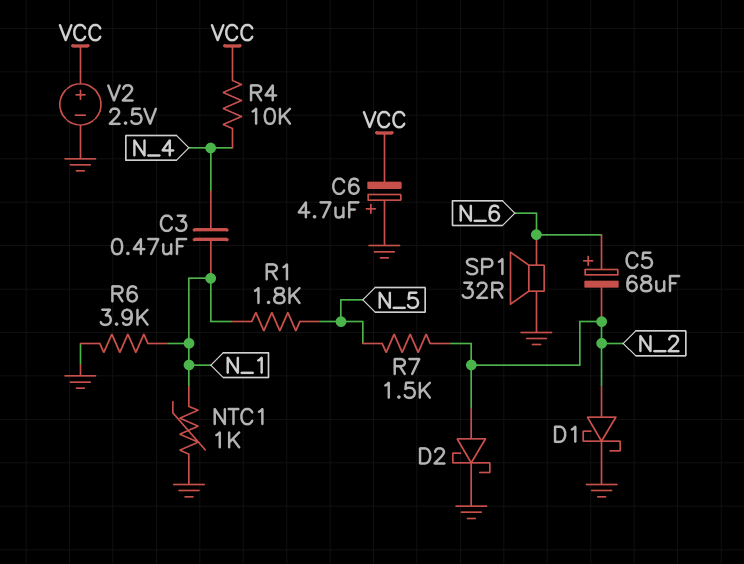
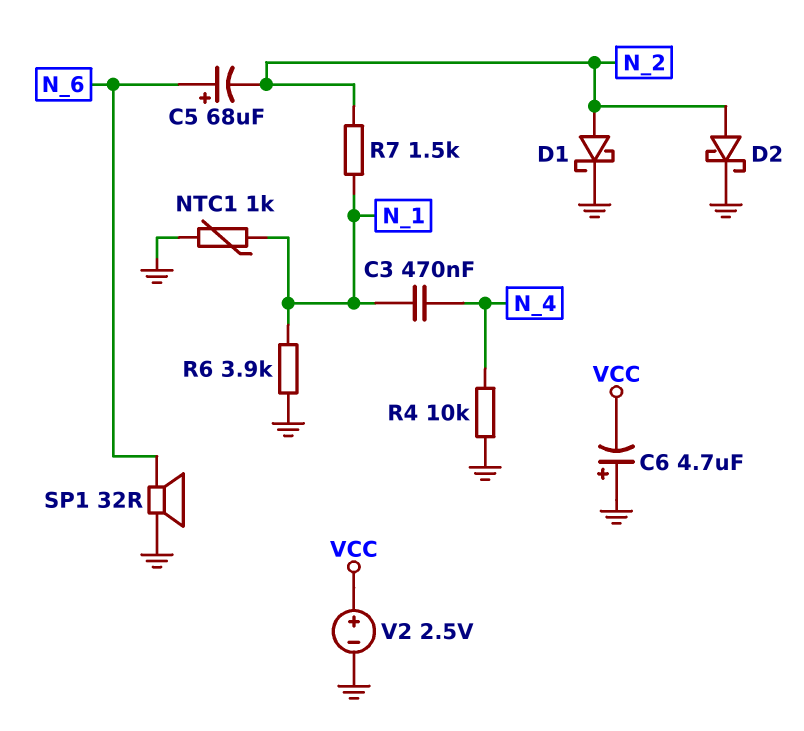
R1: 1.8k (N_1, N_5) -> none
R4: 10k (N_4, VCC) -> 10k (GND, N_4)
R7: 1.5k (N_2, N_5) -> 1.5k (N_1, N_2)

